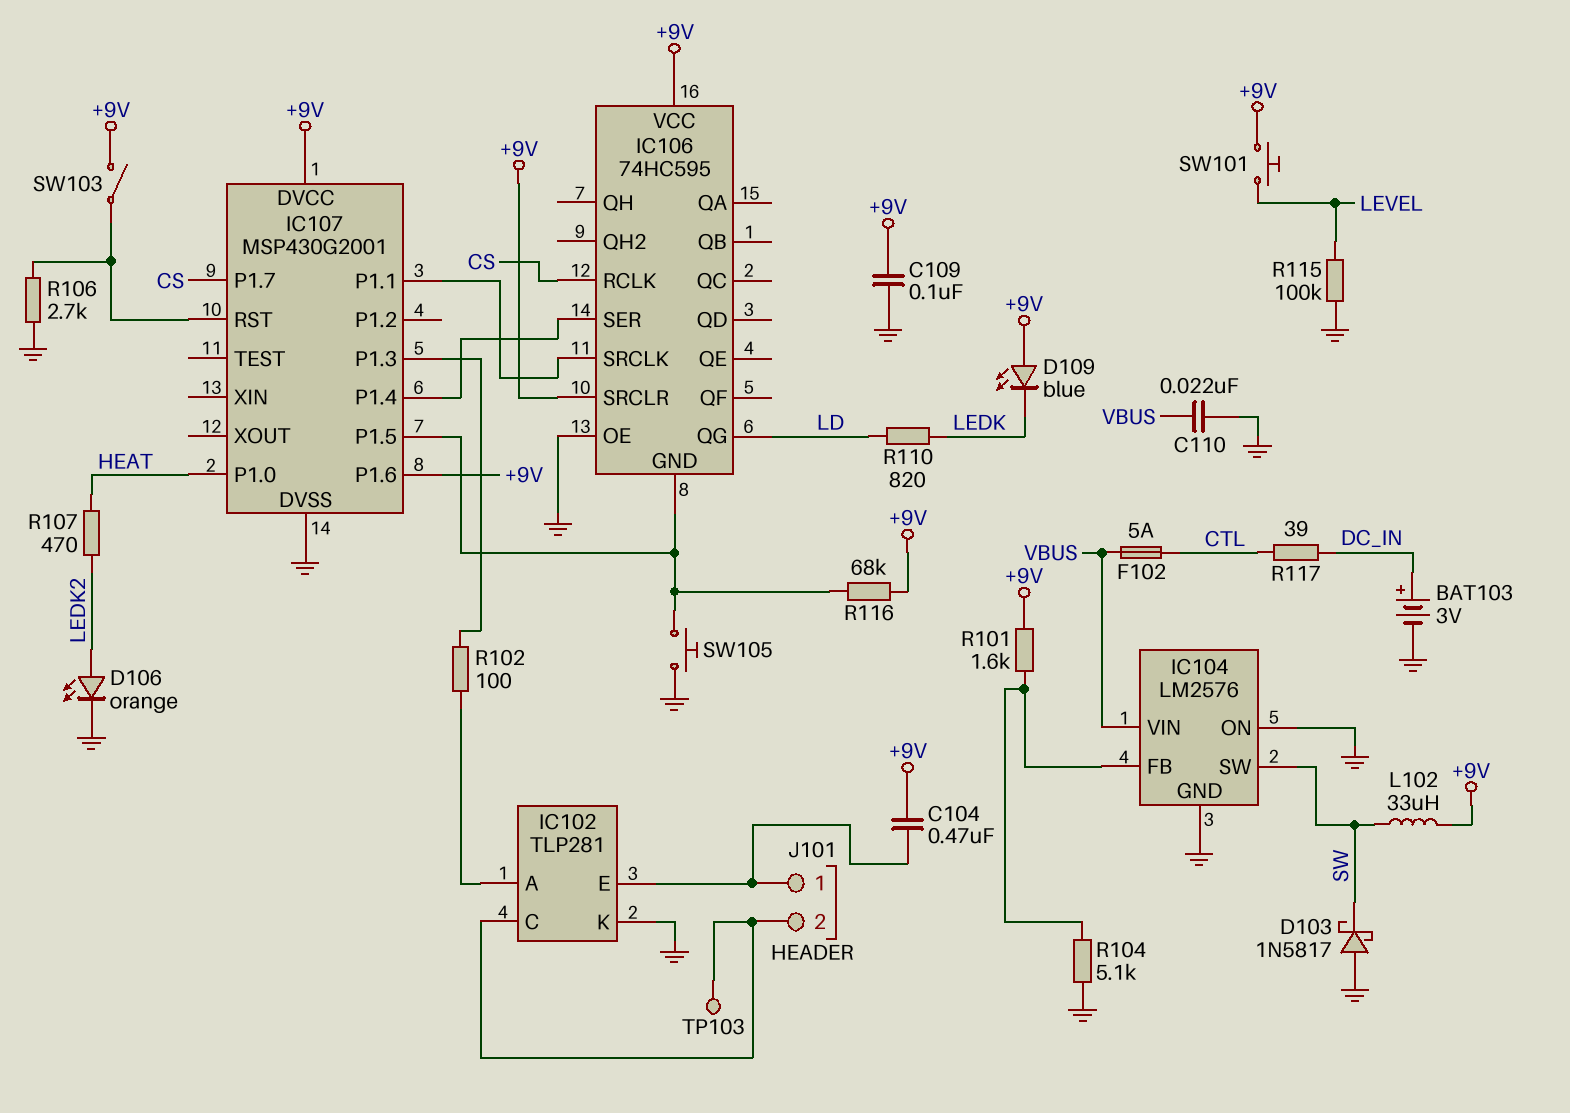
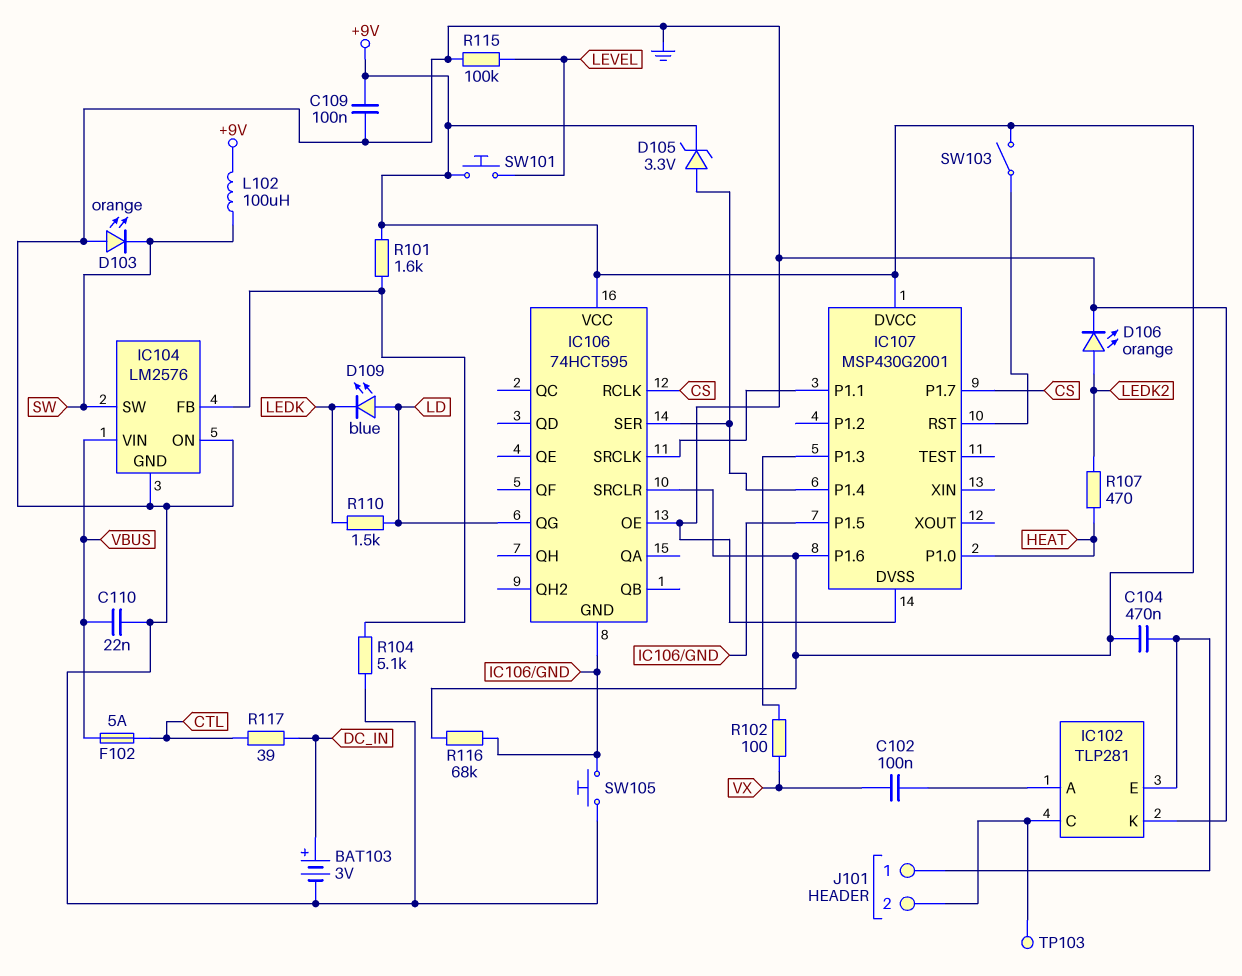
C102: none -> 100nF (IC102/A, VX)
D103: schottky 1N5817 (A GND, K SW) -> LED orange (A GND, K SW)
D105: none -> zener 3.3V (A IC106/SER, K +9V)
D109: LED blue (A +9V, K LEDK) -> LED blue (A LD, K LEDK)
IC106: 74HC595 -> 74HCT595
L102: 33uH (+9V, SW) -> 100uH (+9V, SW)
R102: 100 (IC102/A, IC107/P1.3) -> 100 (IC107/P1.3, VX)
R106: 2.7k (GND, IC107/RST) -> none
R110: 820 (LD, LEDK) -> 1.5k (LD, LEDK)

